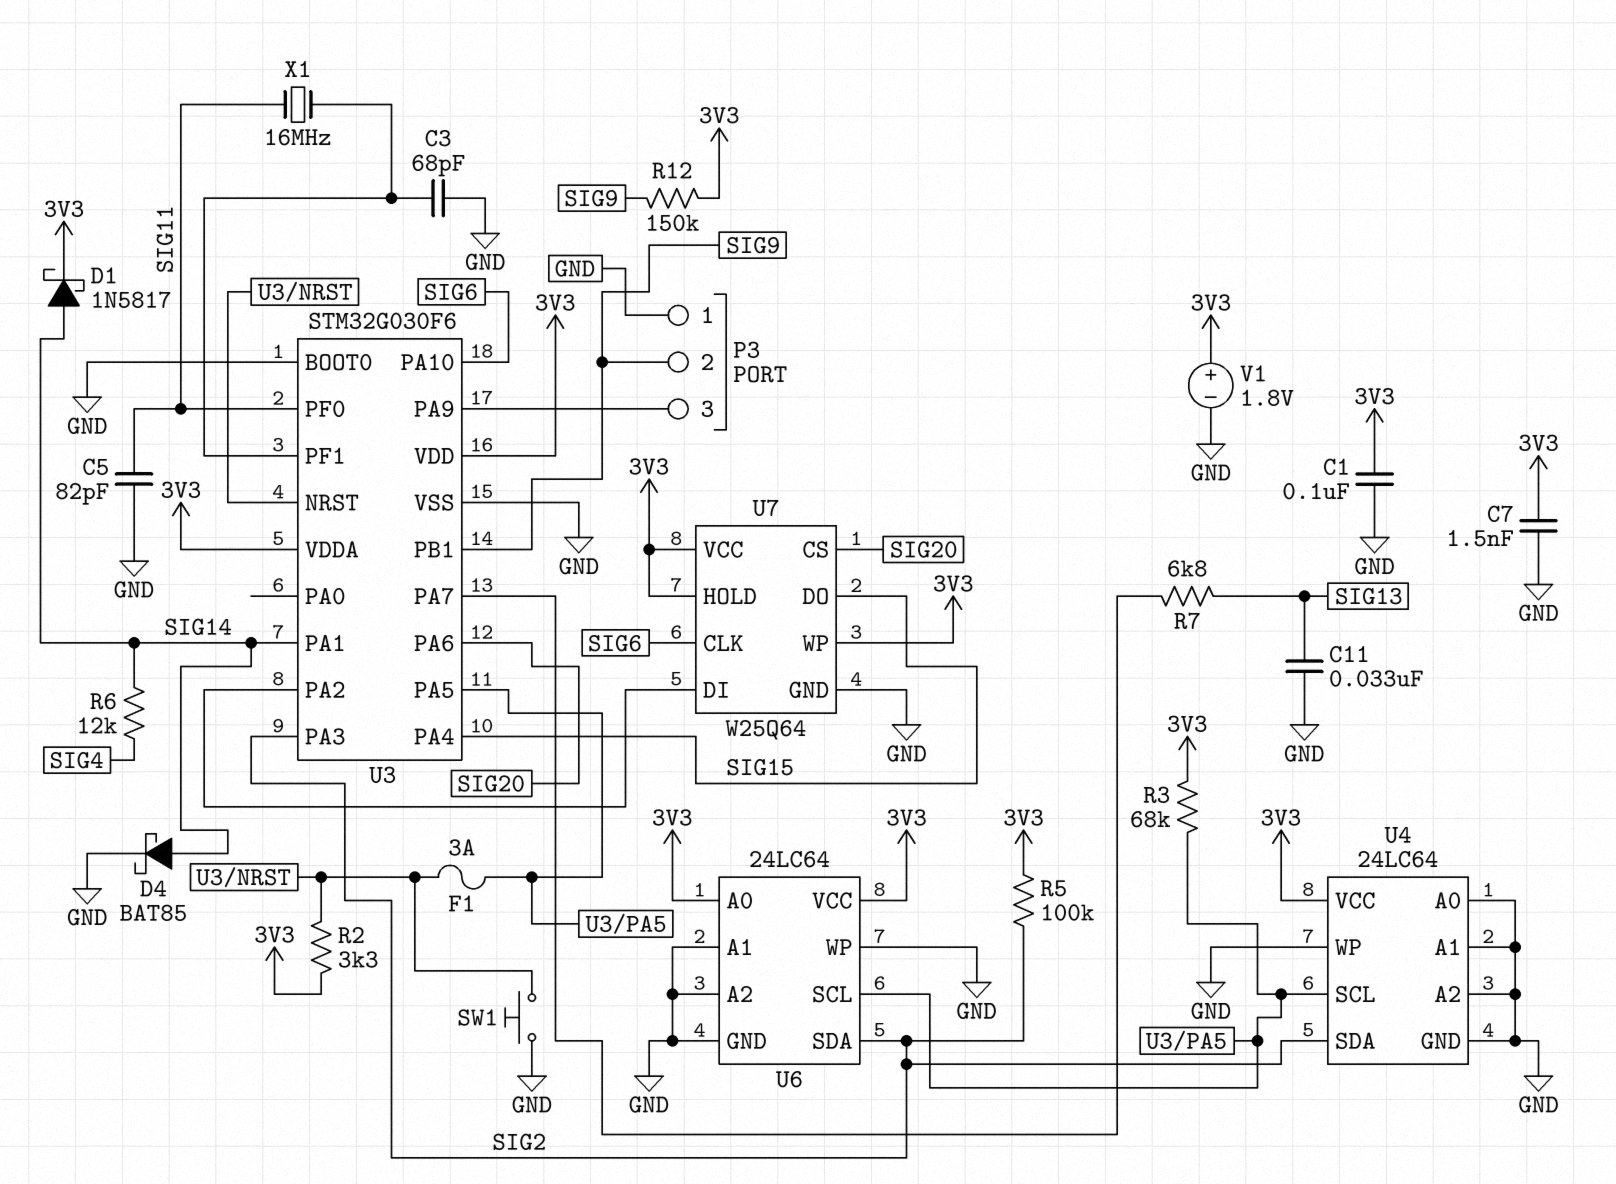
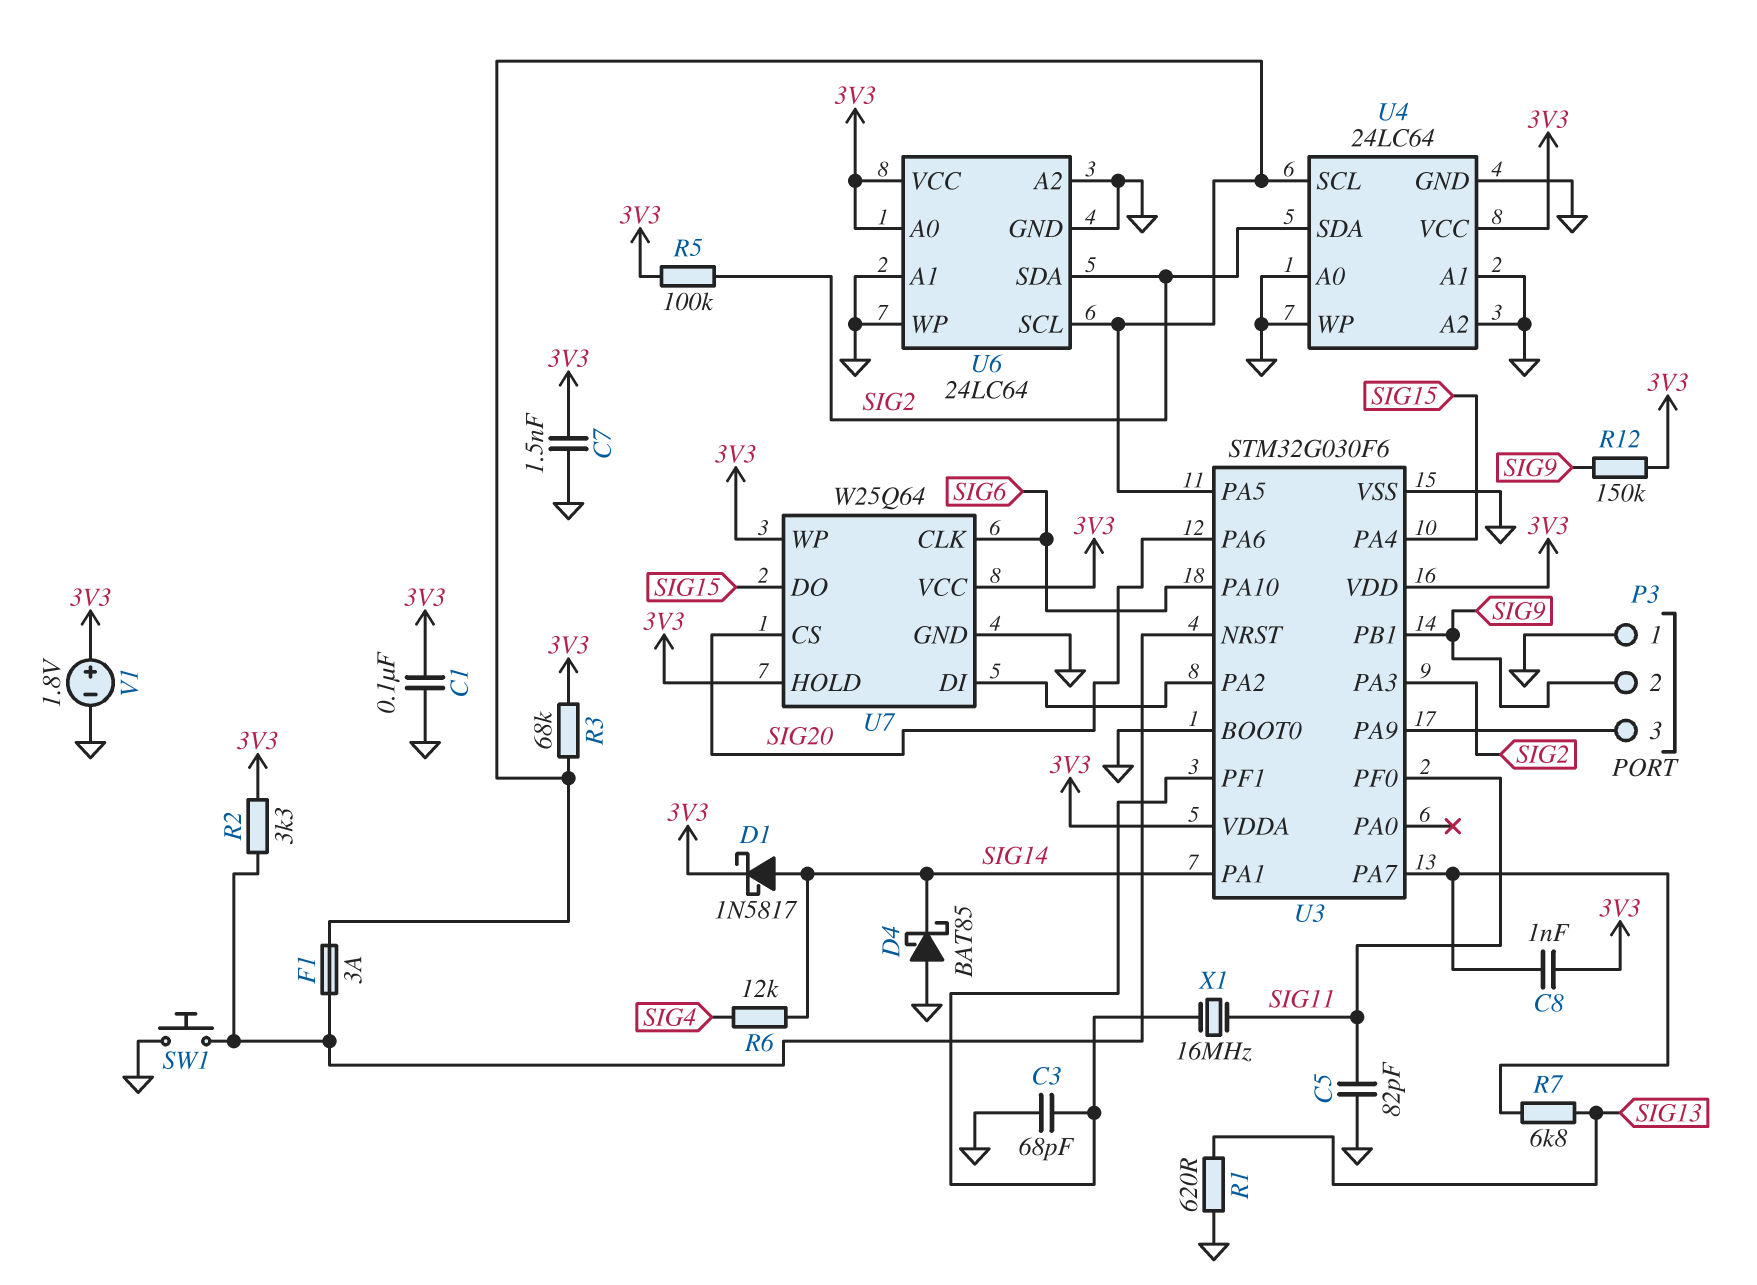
C8: none -> 1nF (3V3, U3/PA7)
C11: 33nF (GND, SIG13) -> none
D4: schottky BAT85 (A SIG14, K GND) -> schottky BAT85 (A GND, K SIG14)
R1: none -> 620 (GND, SIG13)

